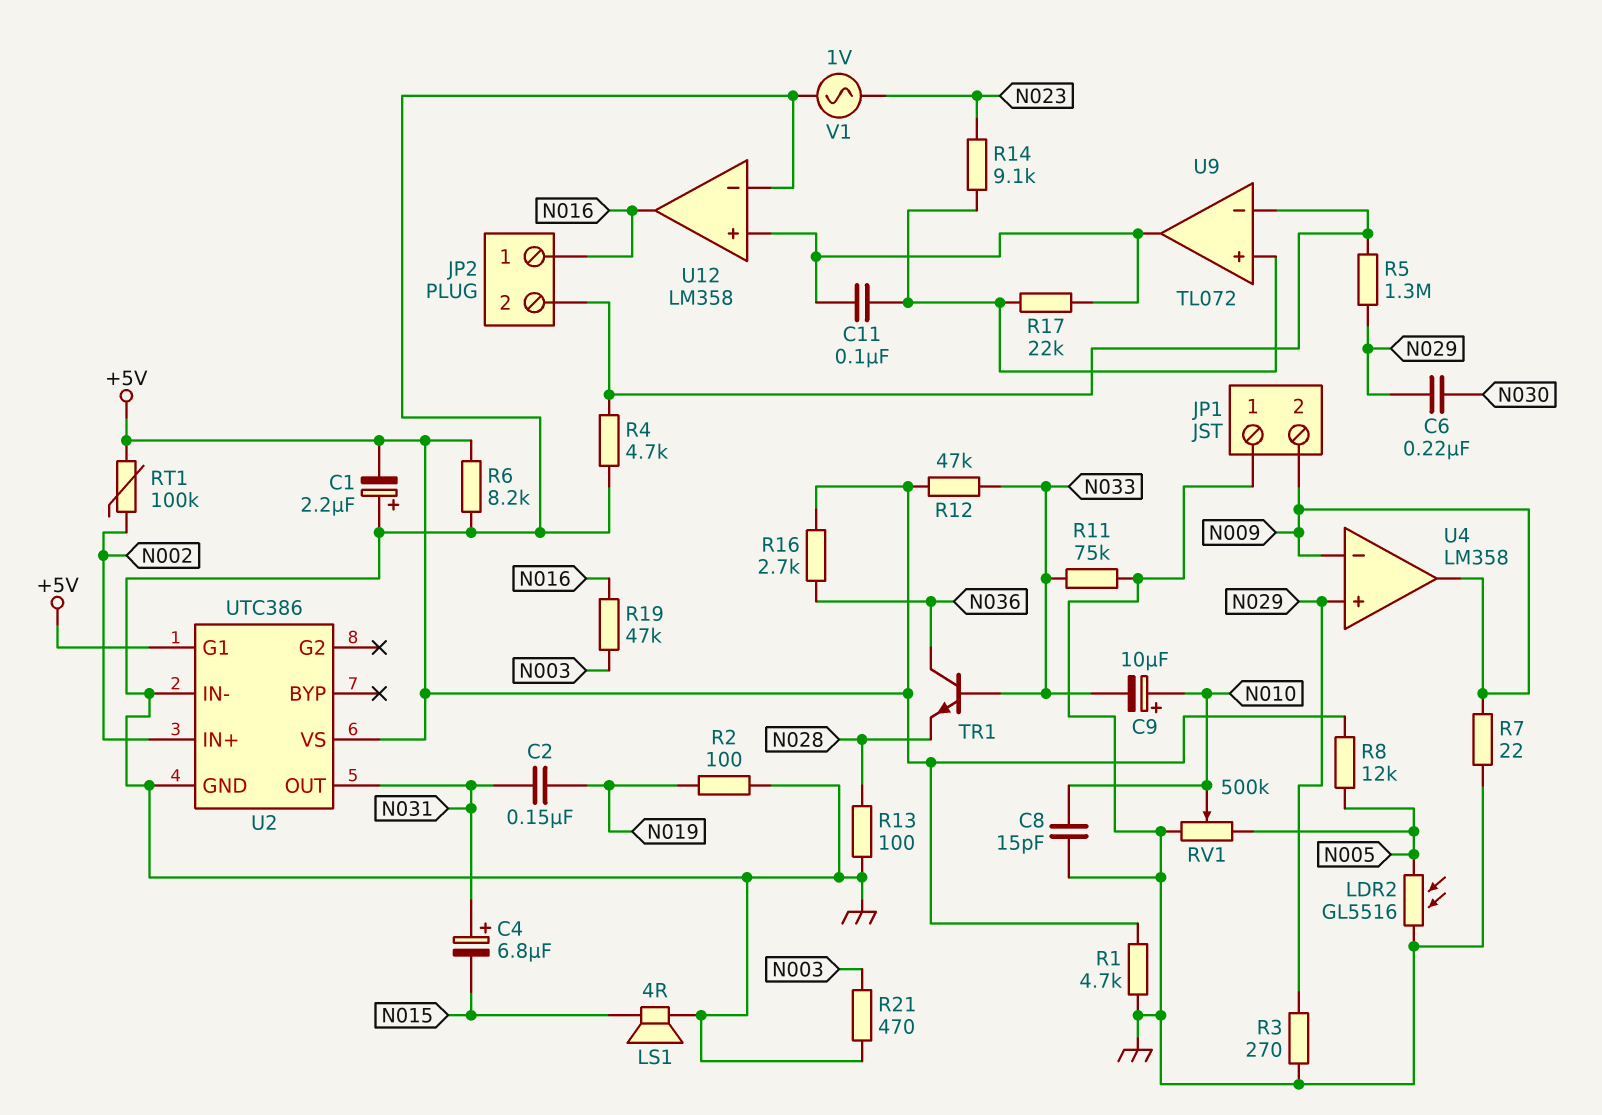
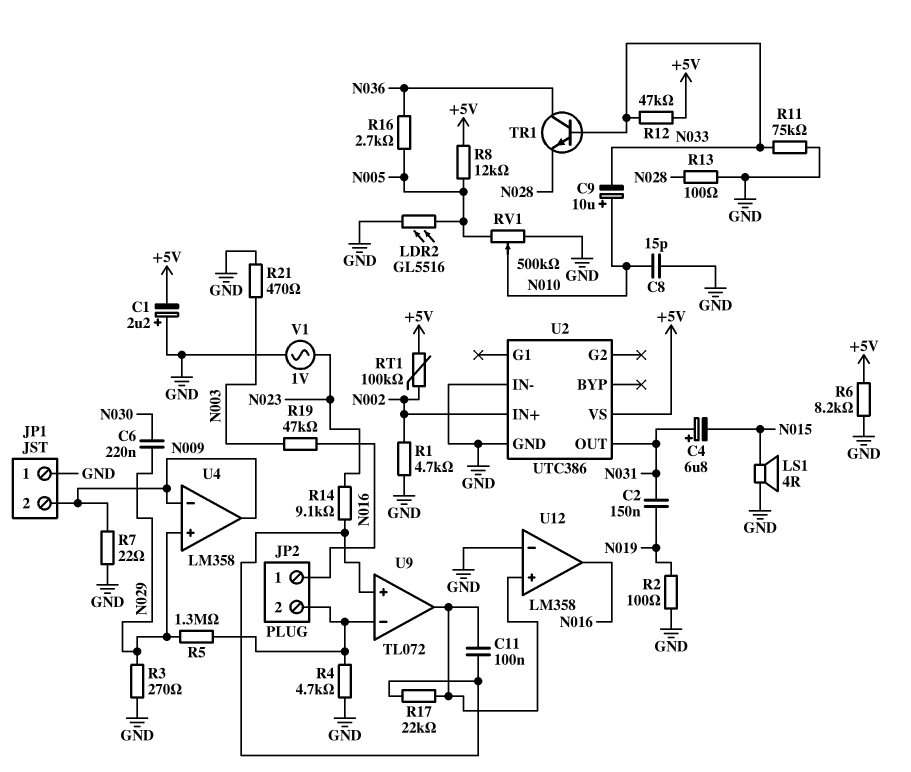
R1: 4.7k (+5V, GND) -> 4.7k (GND, N002)
R16: 2.7k (+5V, N036) -> 2.7k (N005, N036)
U2 pin G1: +5V -> none

